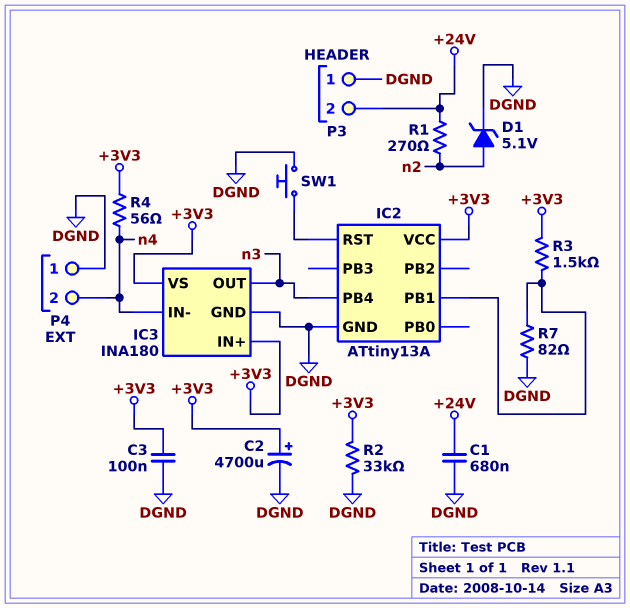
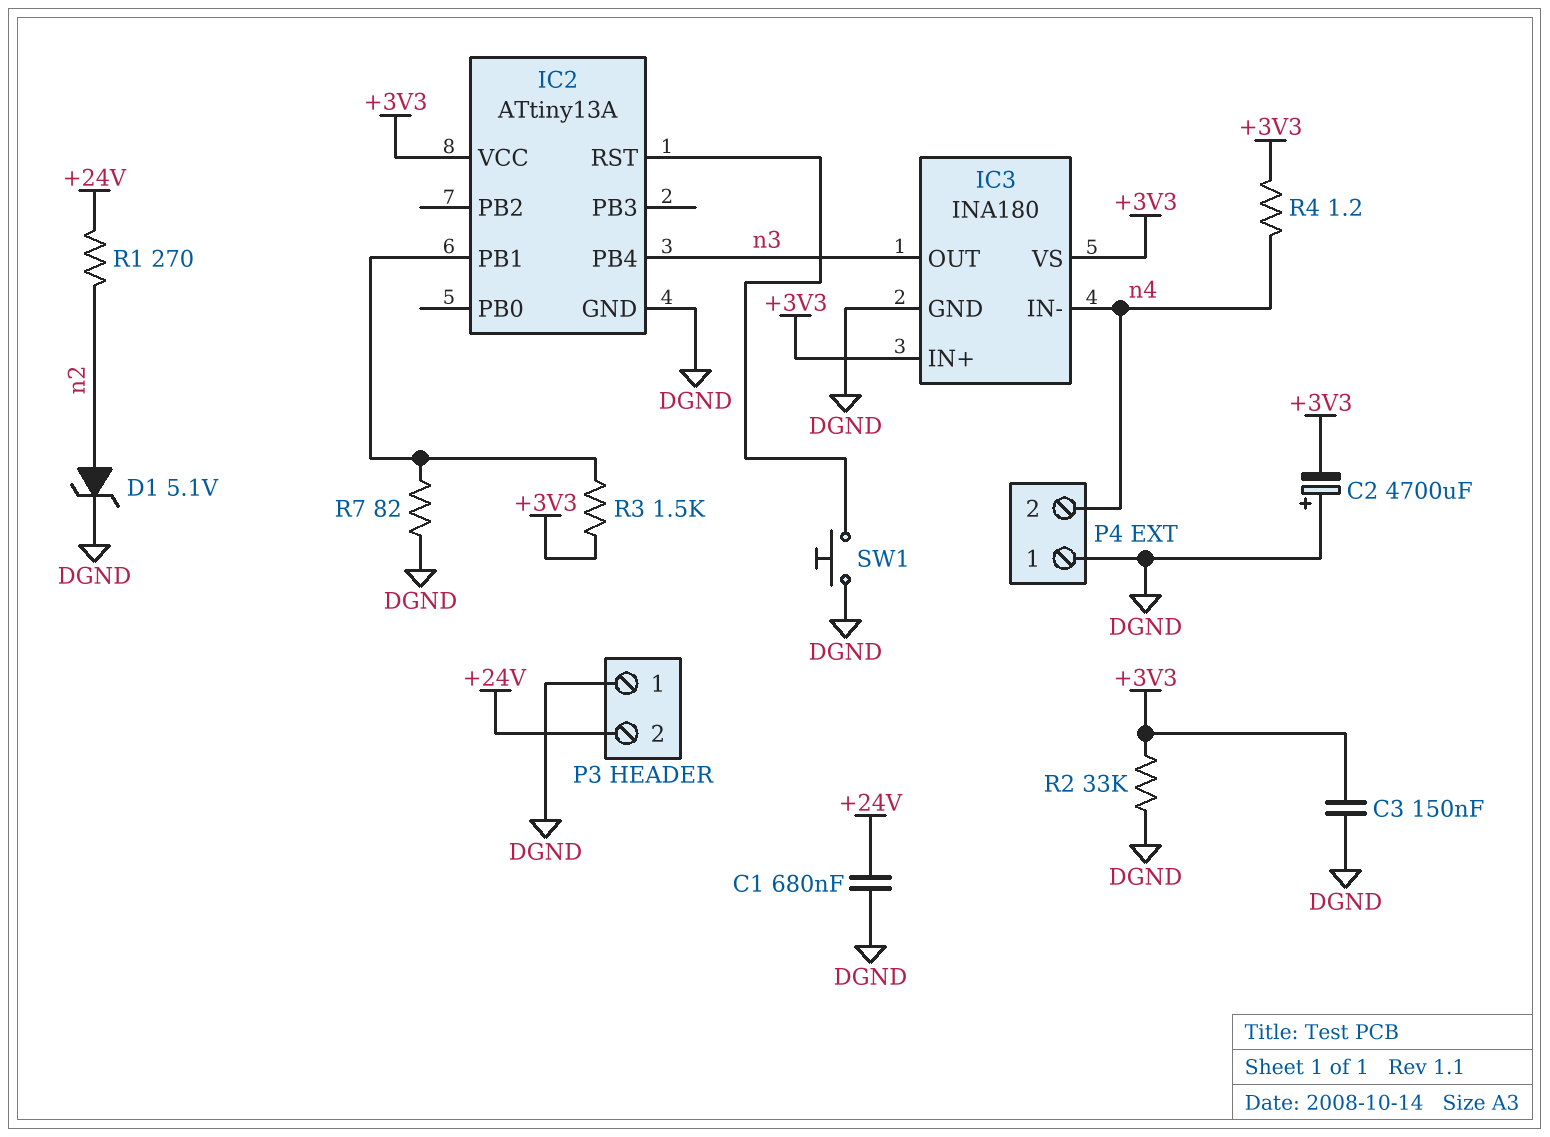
C2: 4700uF (plus +3V3, minus DGND) -> 4700uF (plus DGND, minus +3V3)
C3: 100nF (+3V3, DGND) -> 150nF (+3V3, DGND)
R4: 56 (+3V3, n4) -> 1.2 (+3V3, n4)

